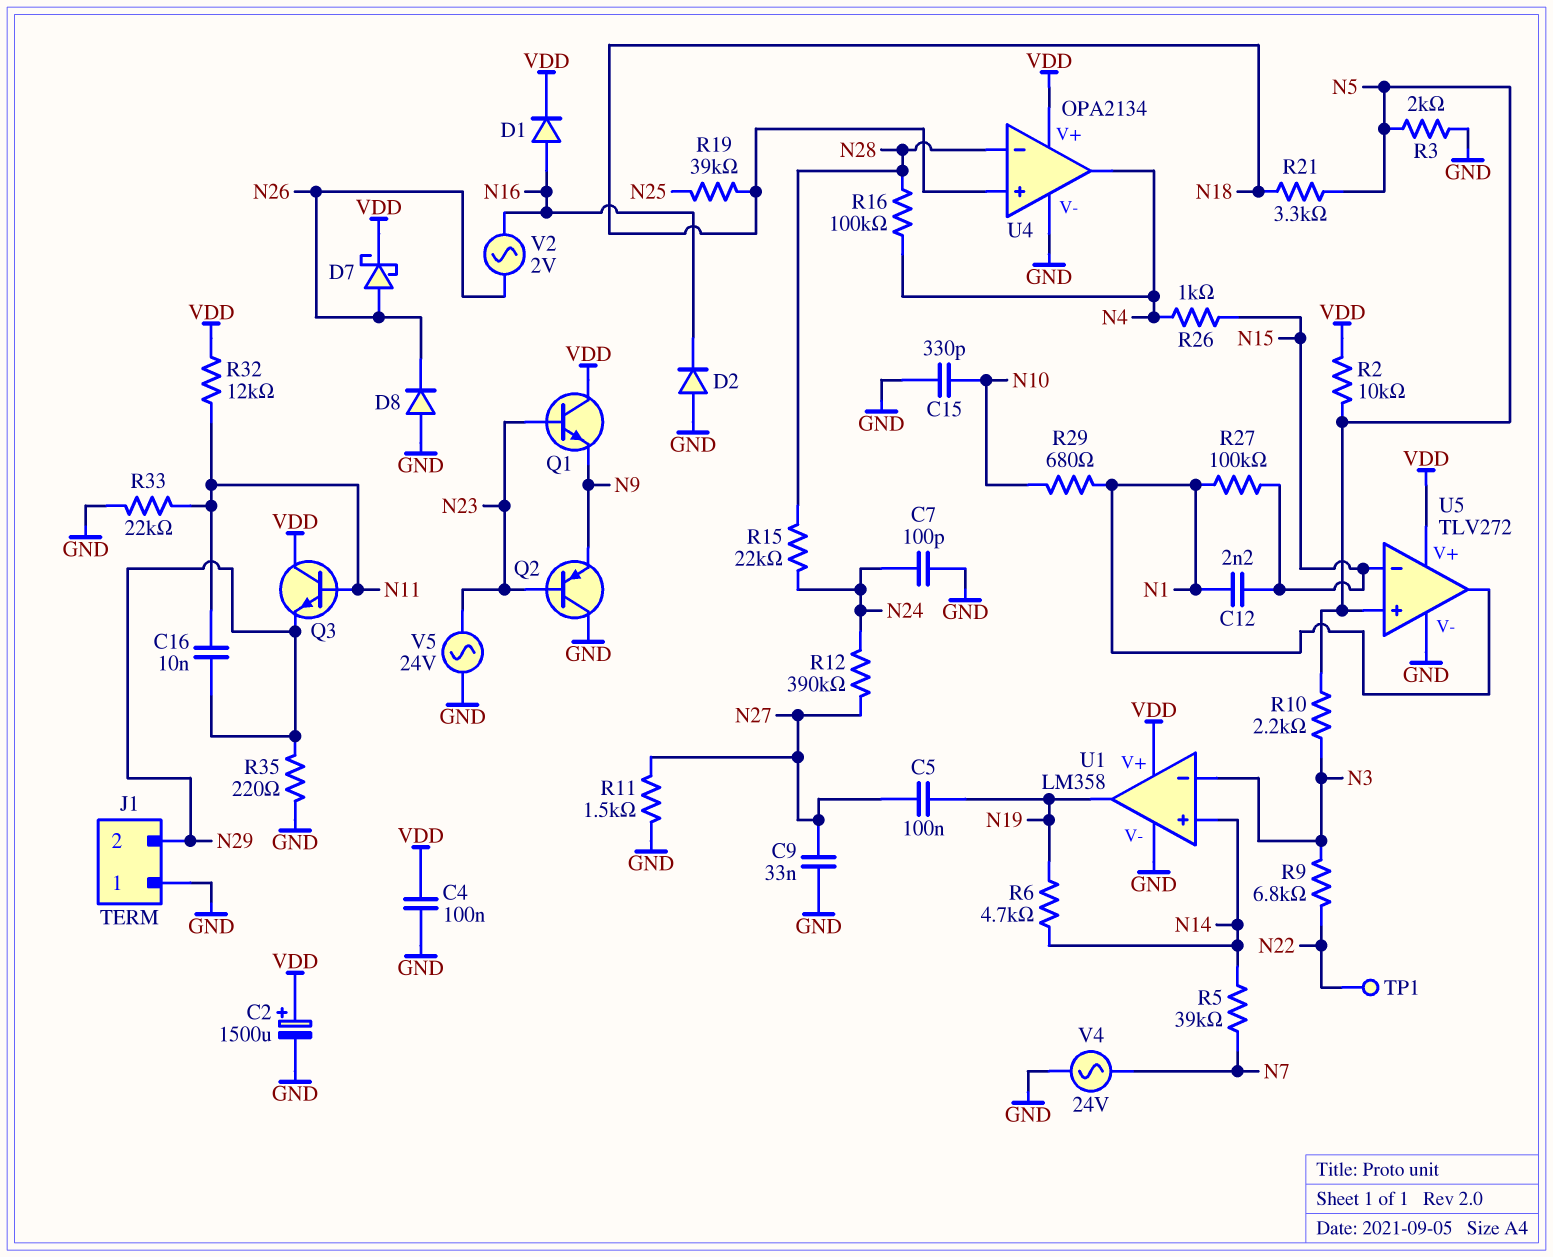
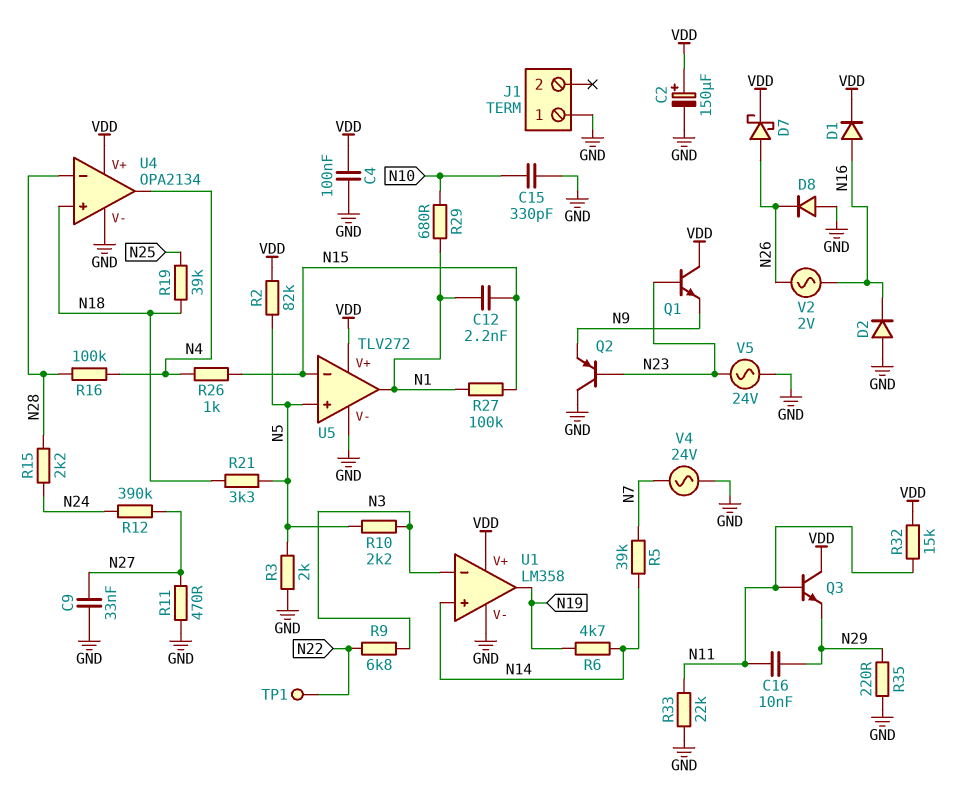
C2: 1500uF (plus VDD, minus GND) -> 150uF (plus VDD, minus GND)
C5: 100nF (N19, N27) -> none
C7: 100pF (GND, N24) -> none
J1 pin 2: N29 -> none
R2: 10k (N5, VDD) -> 82k (N5, VDD)
R11: 1.5k (GND, N27) -> 470 (GND, N27)
R15: 22k (N24, N28) -> 2.2k (N24, N28)
R32: 12k (N11, VDD) -> 15k (N11, VDD)

